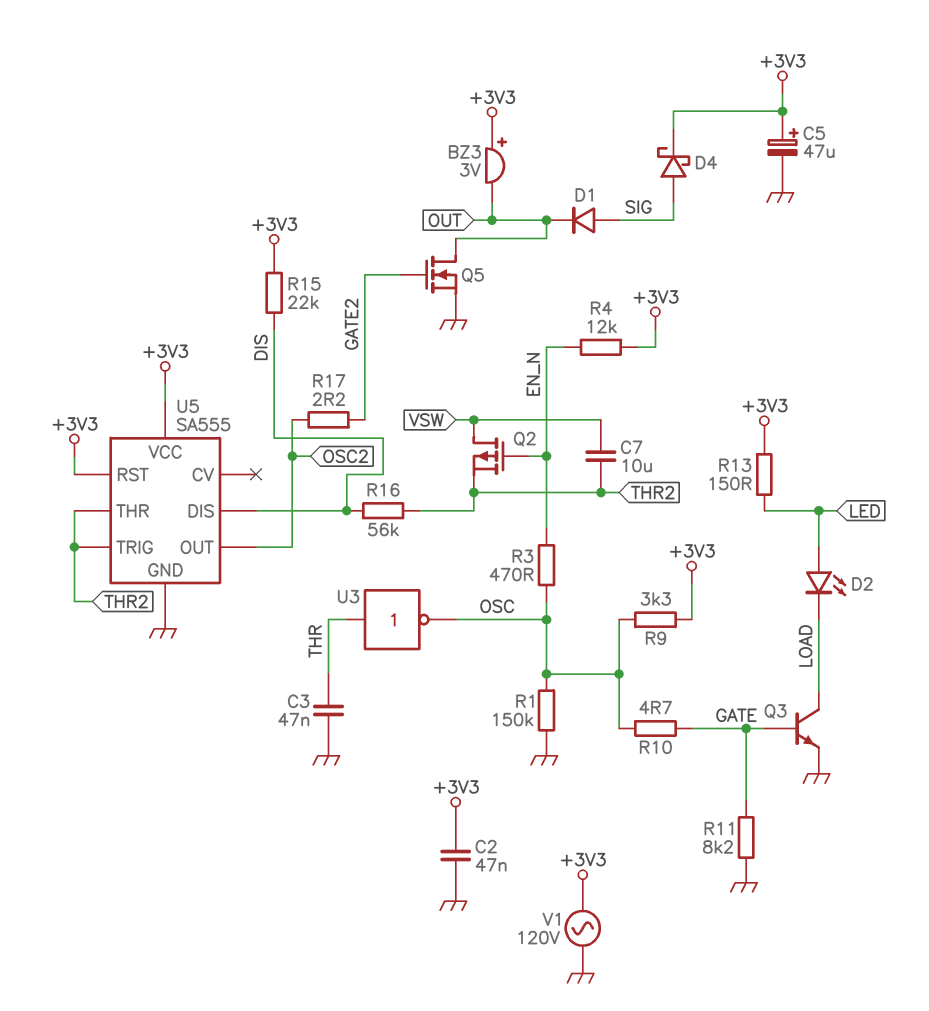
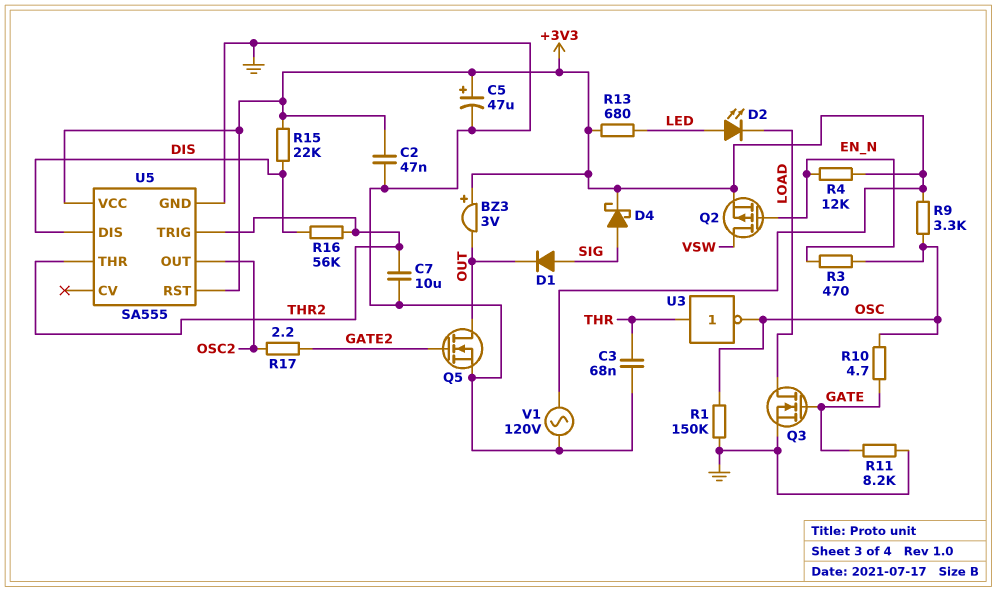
C3: 47nF (GND, THR) -> 68nF (GND, THR)
C7: 10uF (THR2, VSW) -> 10uF (GND, THR2)
Q2: PMOS (G EN_N, D VSW, S THR2) -> PMOS (G EN_N, D VSW, S +3V3)
Q3: NPN (B GATE, C LOAD, E GND) -> NMOS (G GATE, D LOAD, S GND)
R13: 150 (+3V3, LED) -> 680 (+3V3, LED)

